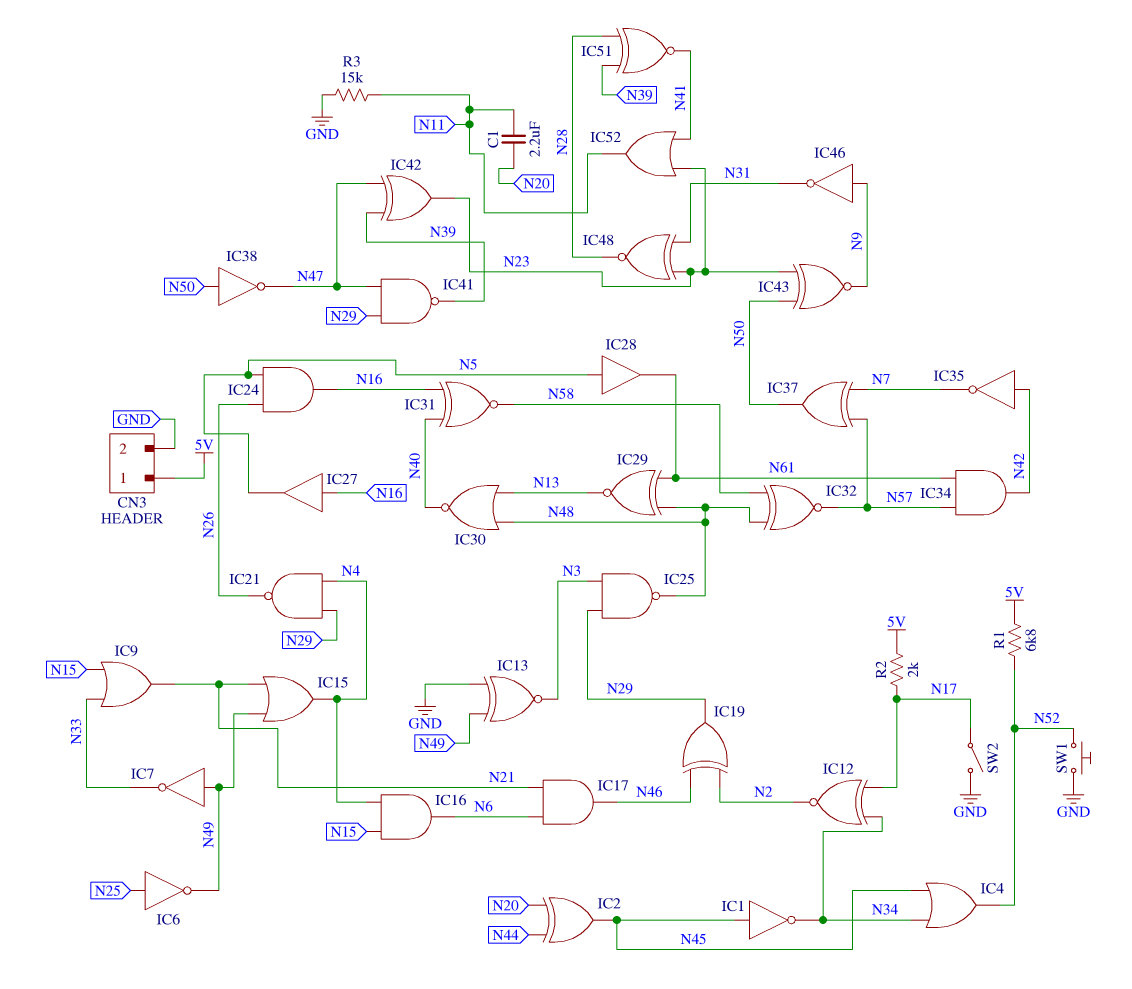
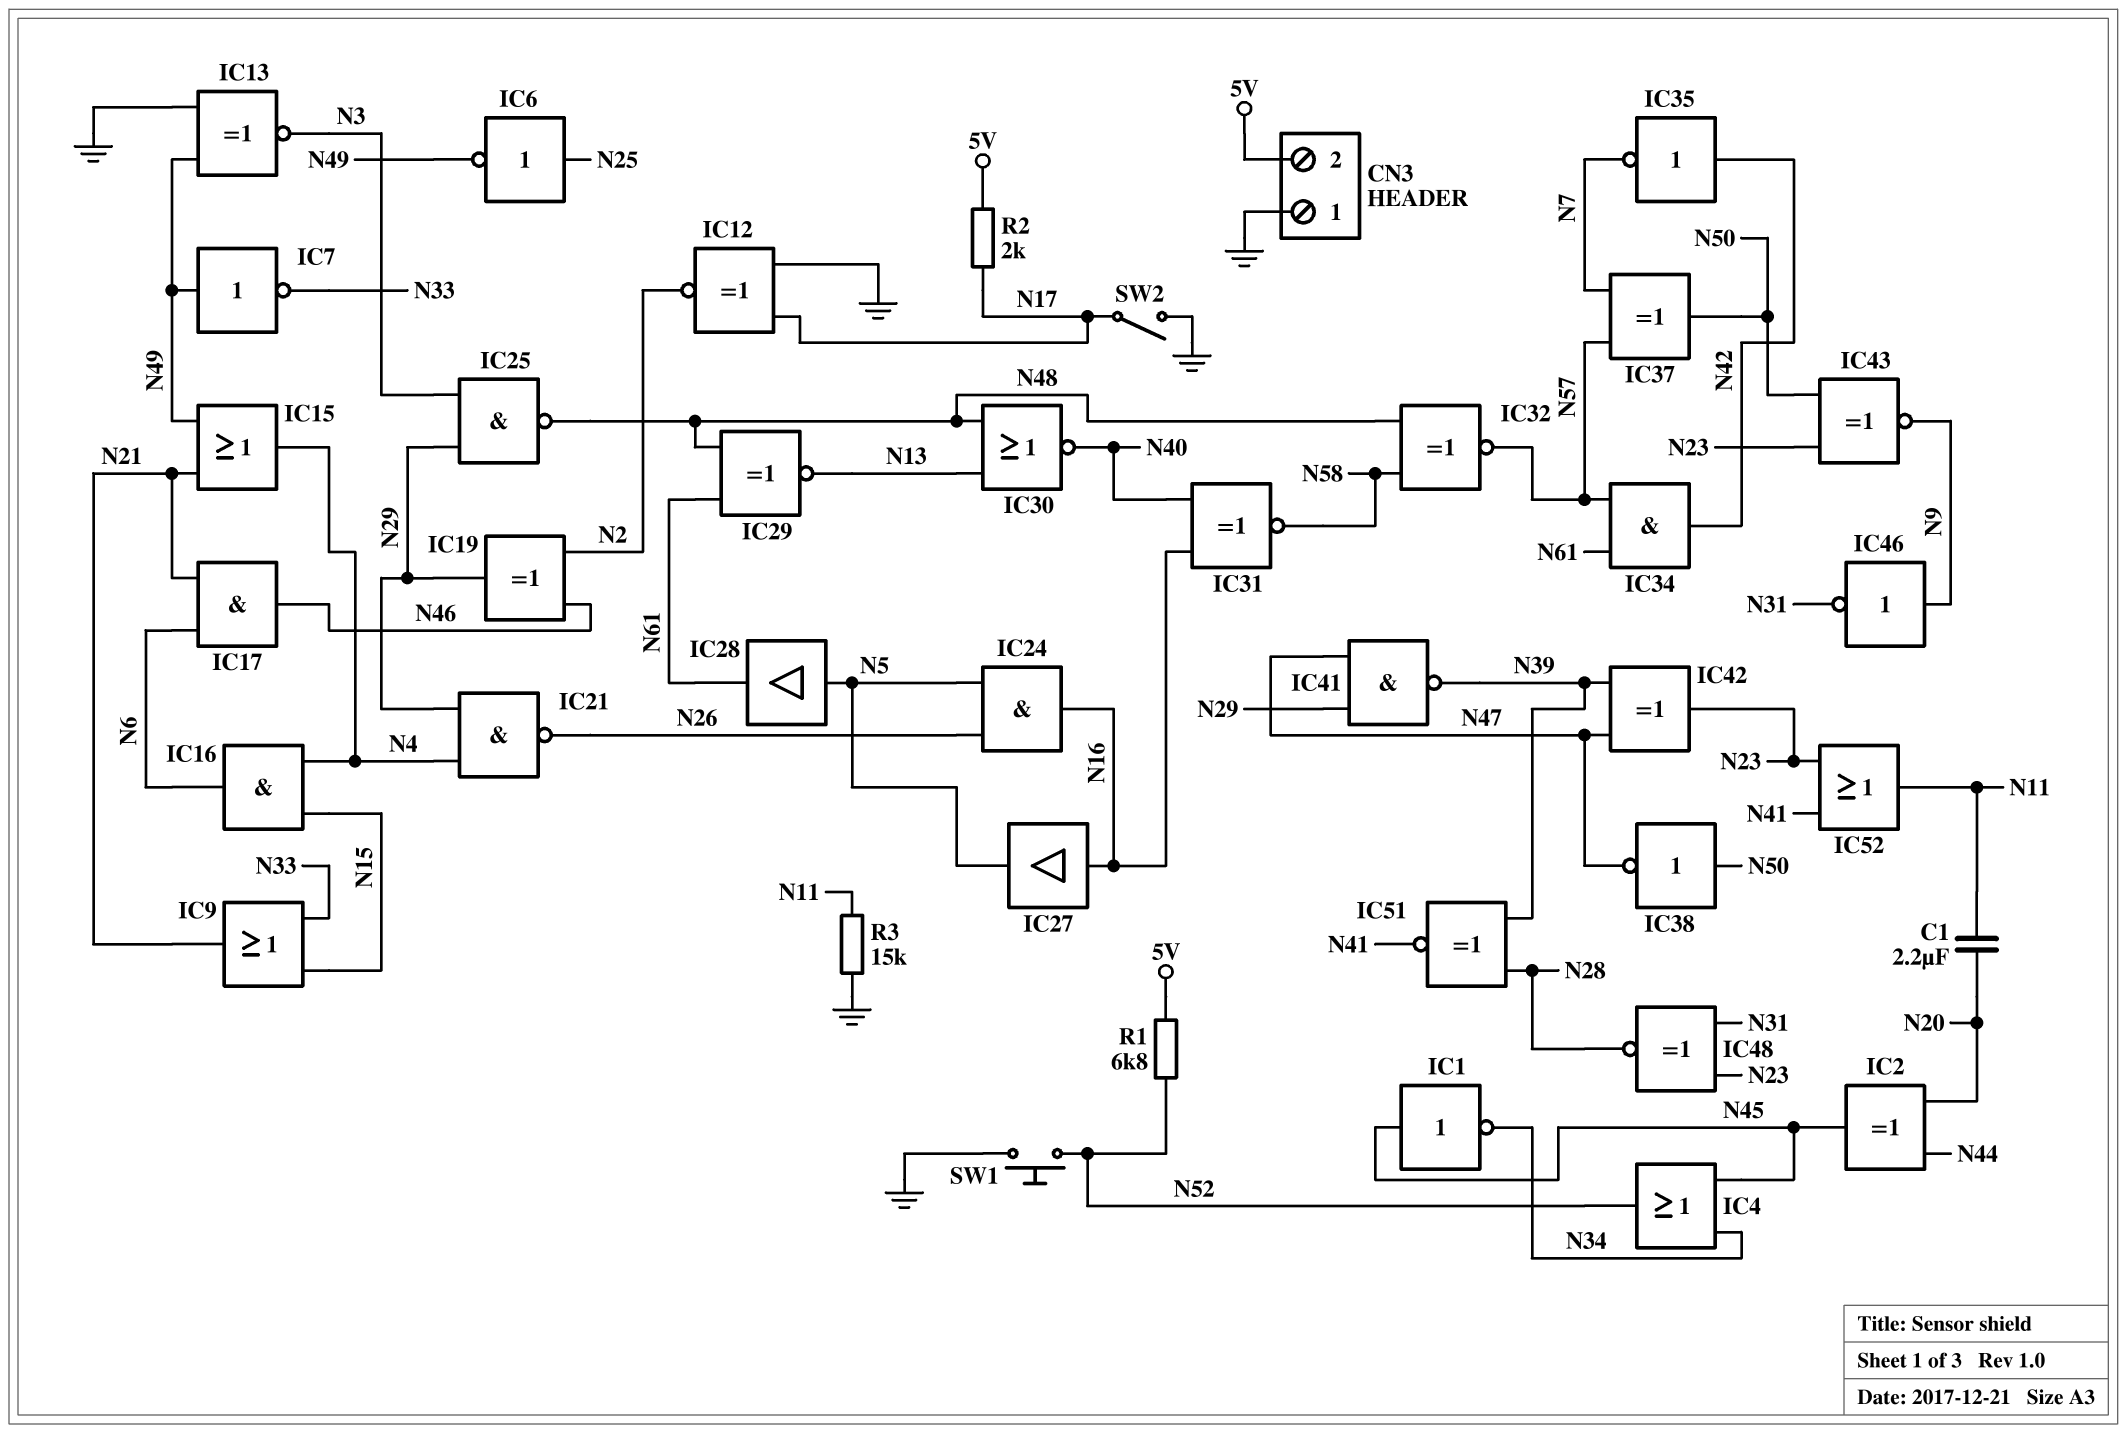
CN3 pin 1: 5V -> GND
CN3 pin 2: GND -> 5V
IC12: XNOR (in N17, in N34, out N2) -> XNOR (in GND, in N17, out N2)

